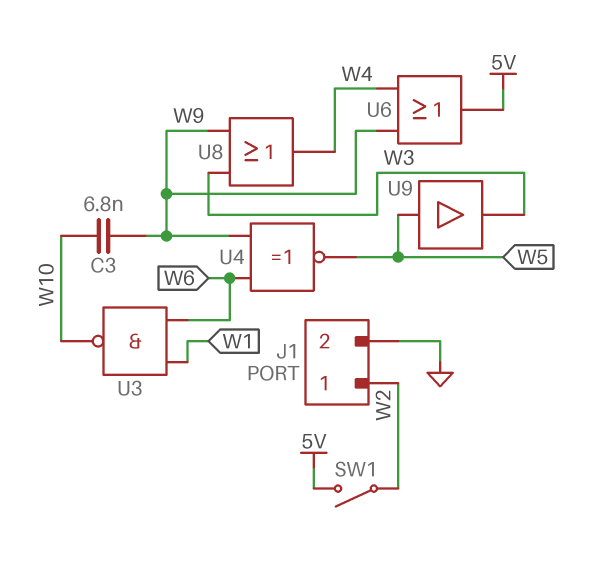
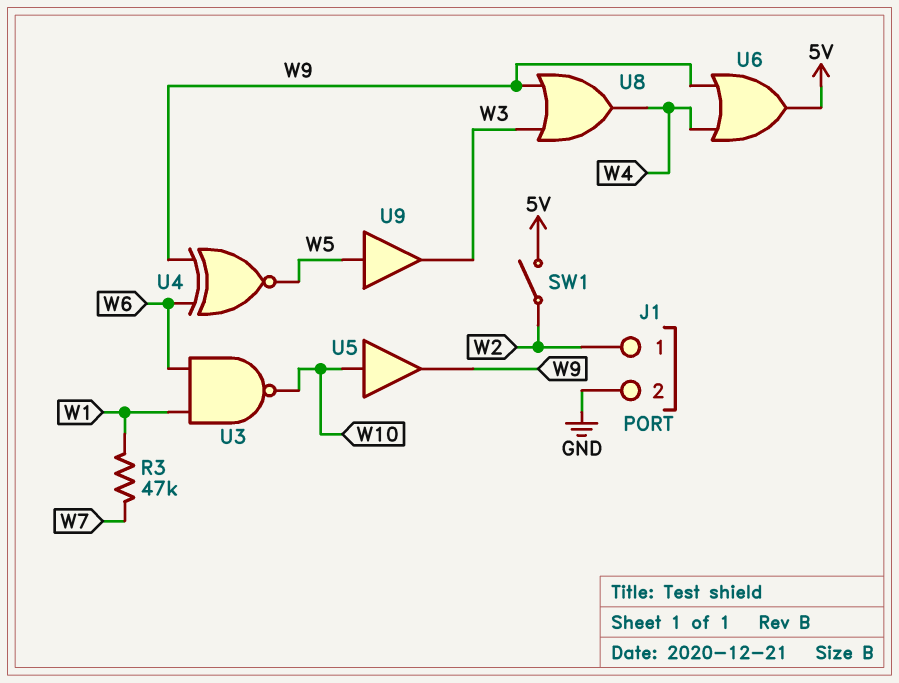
C3: 6.8nF (W9, W10) -> none
R3: none -> 47k (W1, W7)
U5: none -> buffer (in W10, out W9)

